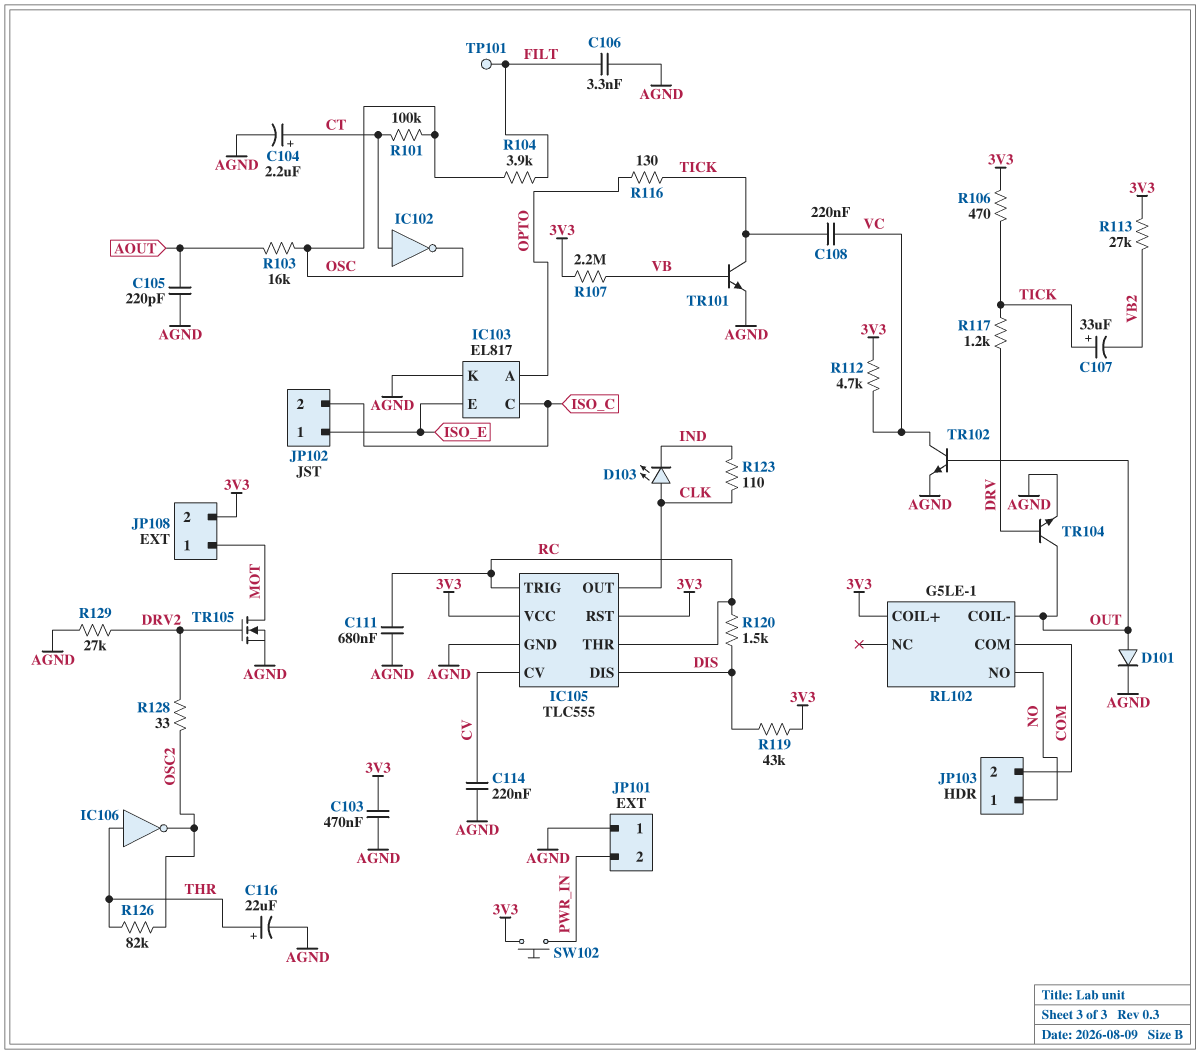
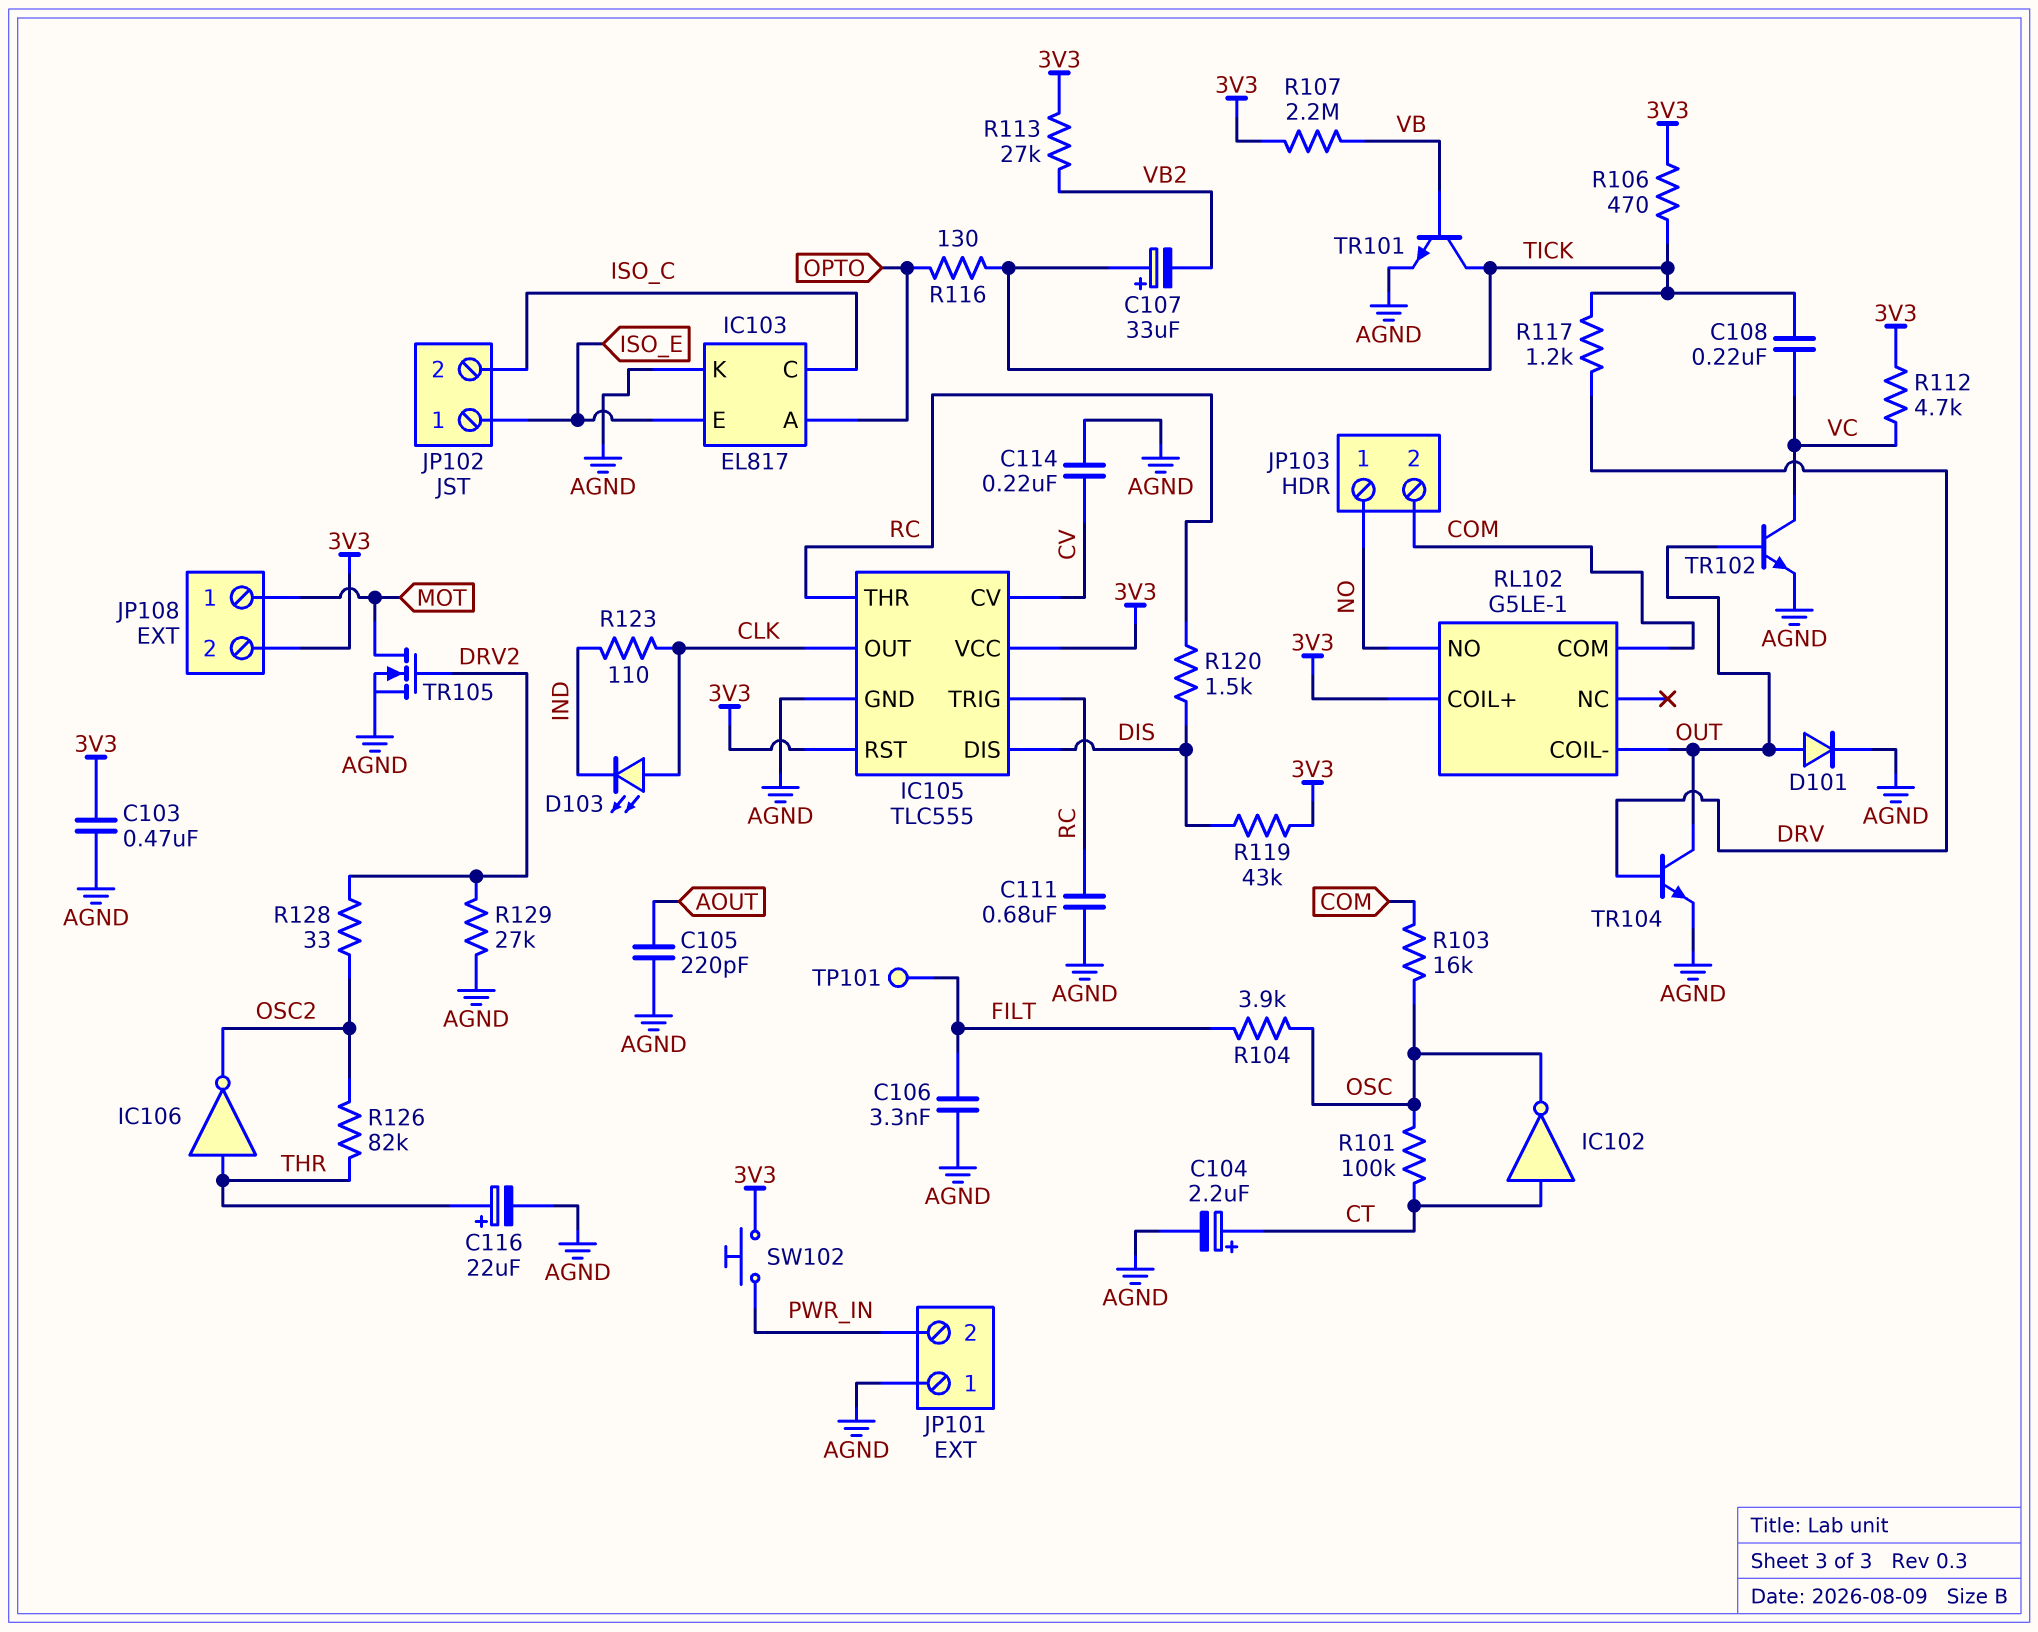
R103: 16k (AOUT, OSC) -> 16k (COM, OSC)

